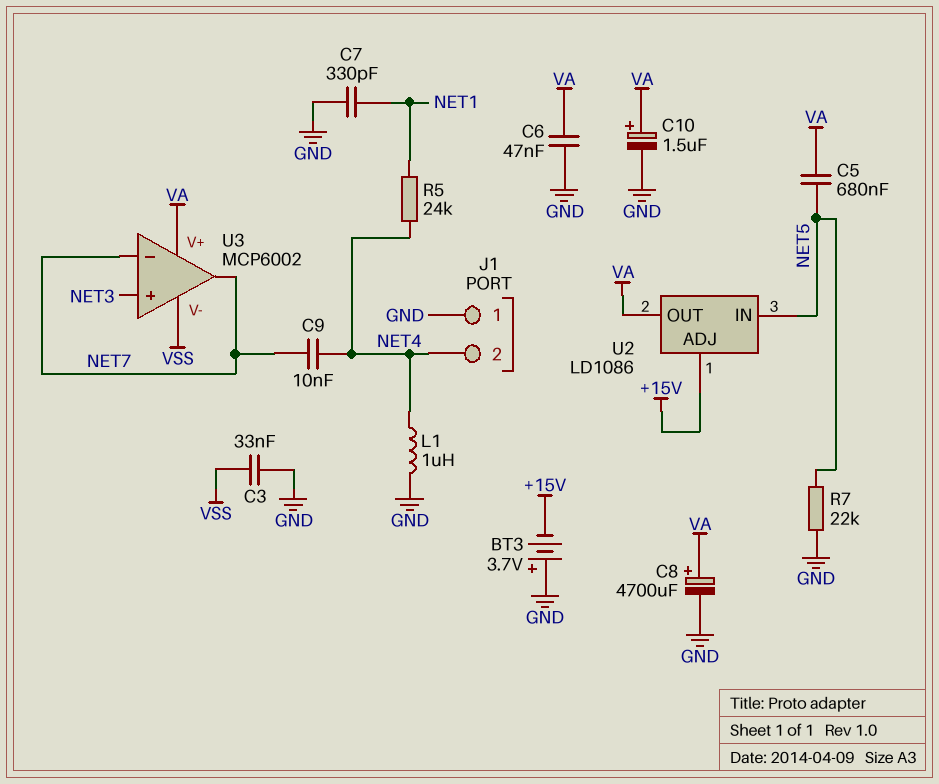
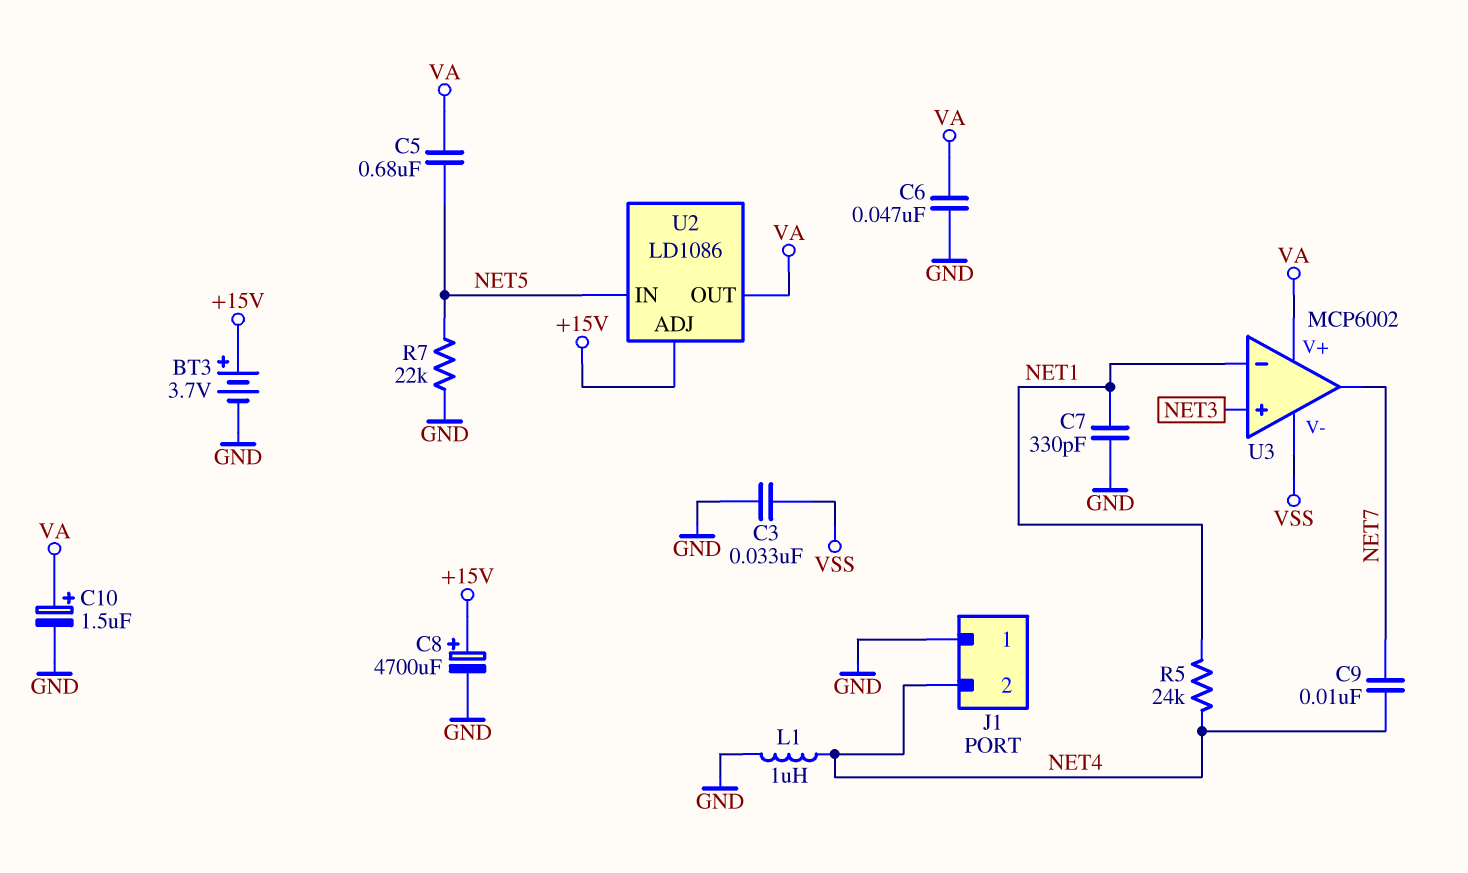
BT3: 3.7V (plus GND, minus +15V) -> 3.7V (plus +15V, minus GND)
C8: 4700uF (plus VA, minus GND) -> 4700uF (plus +15V, minus GND)
U3 pin in-: NET7 -> NET1

